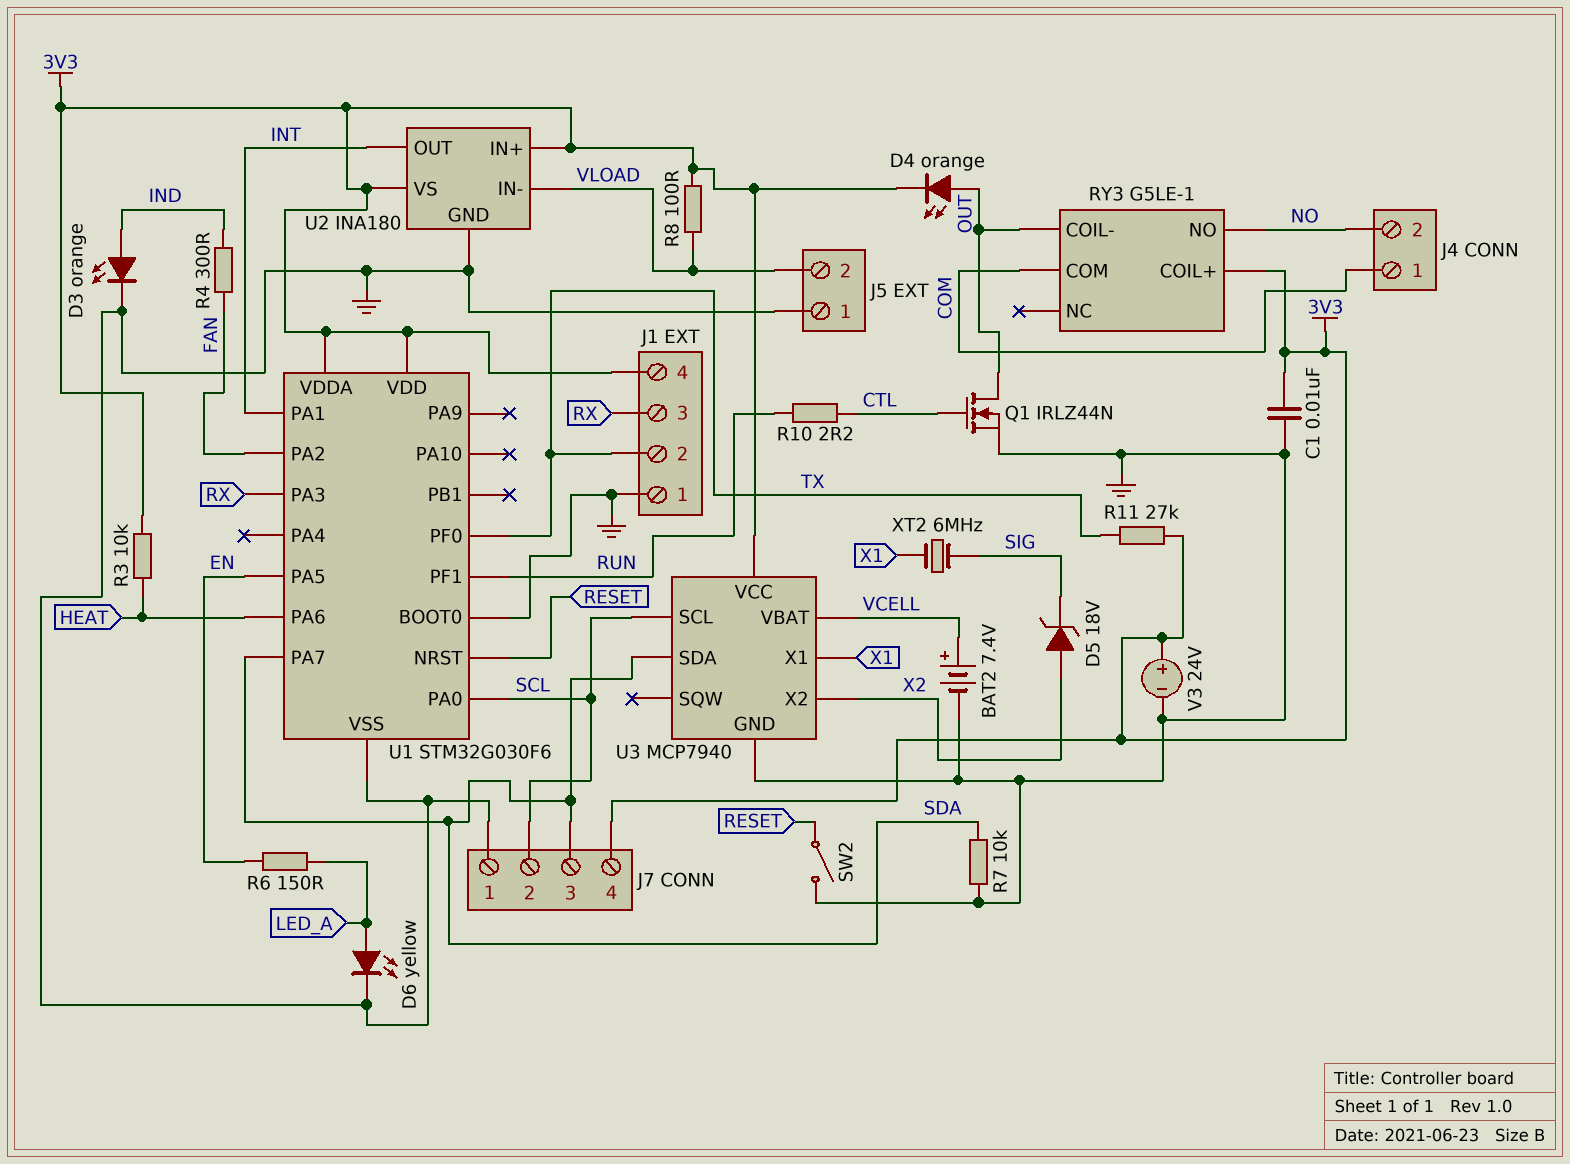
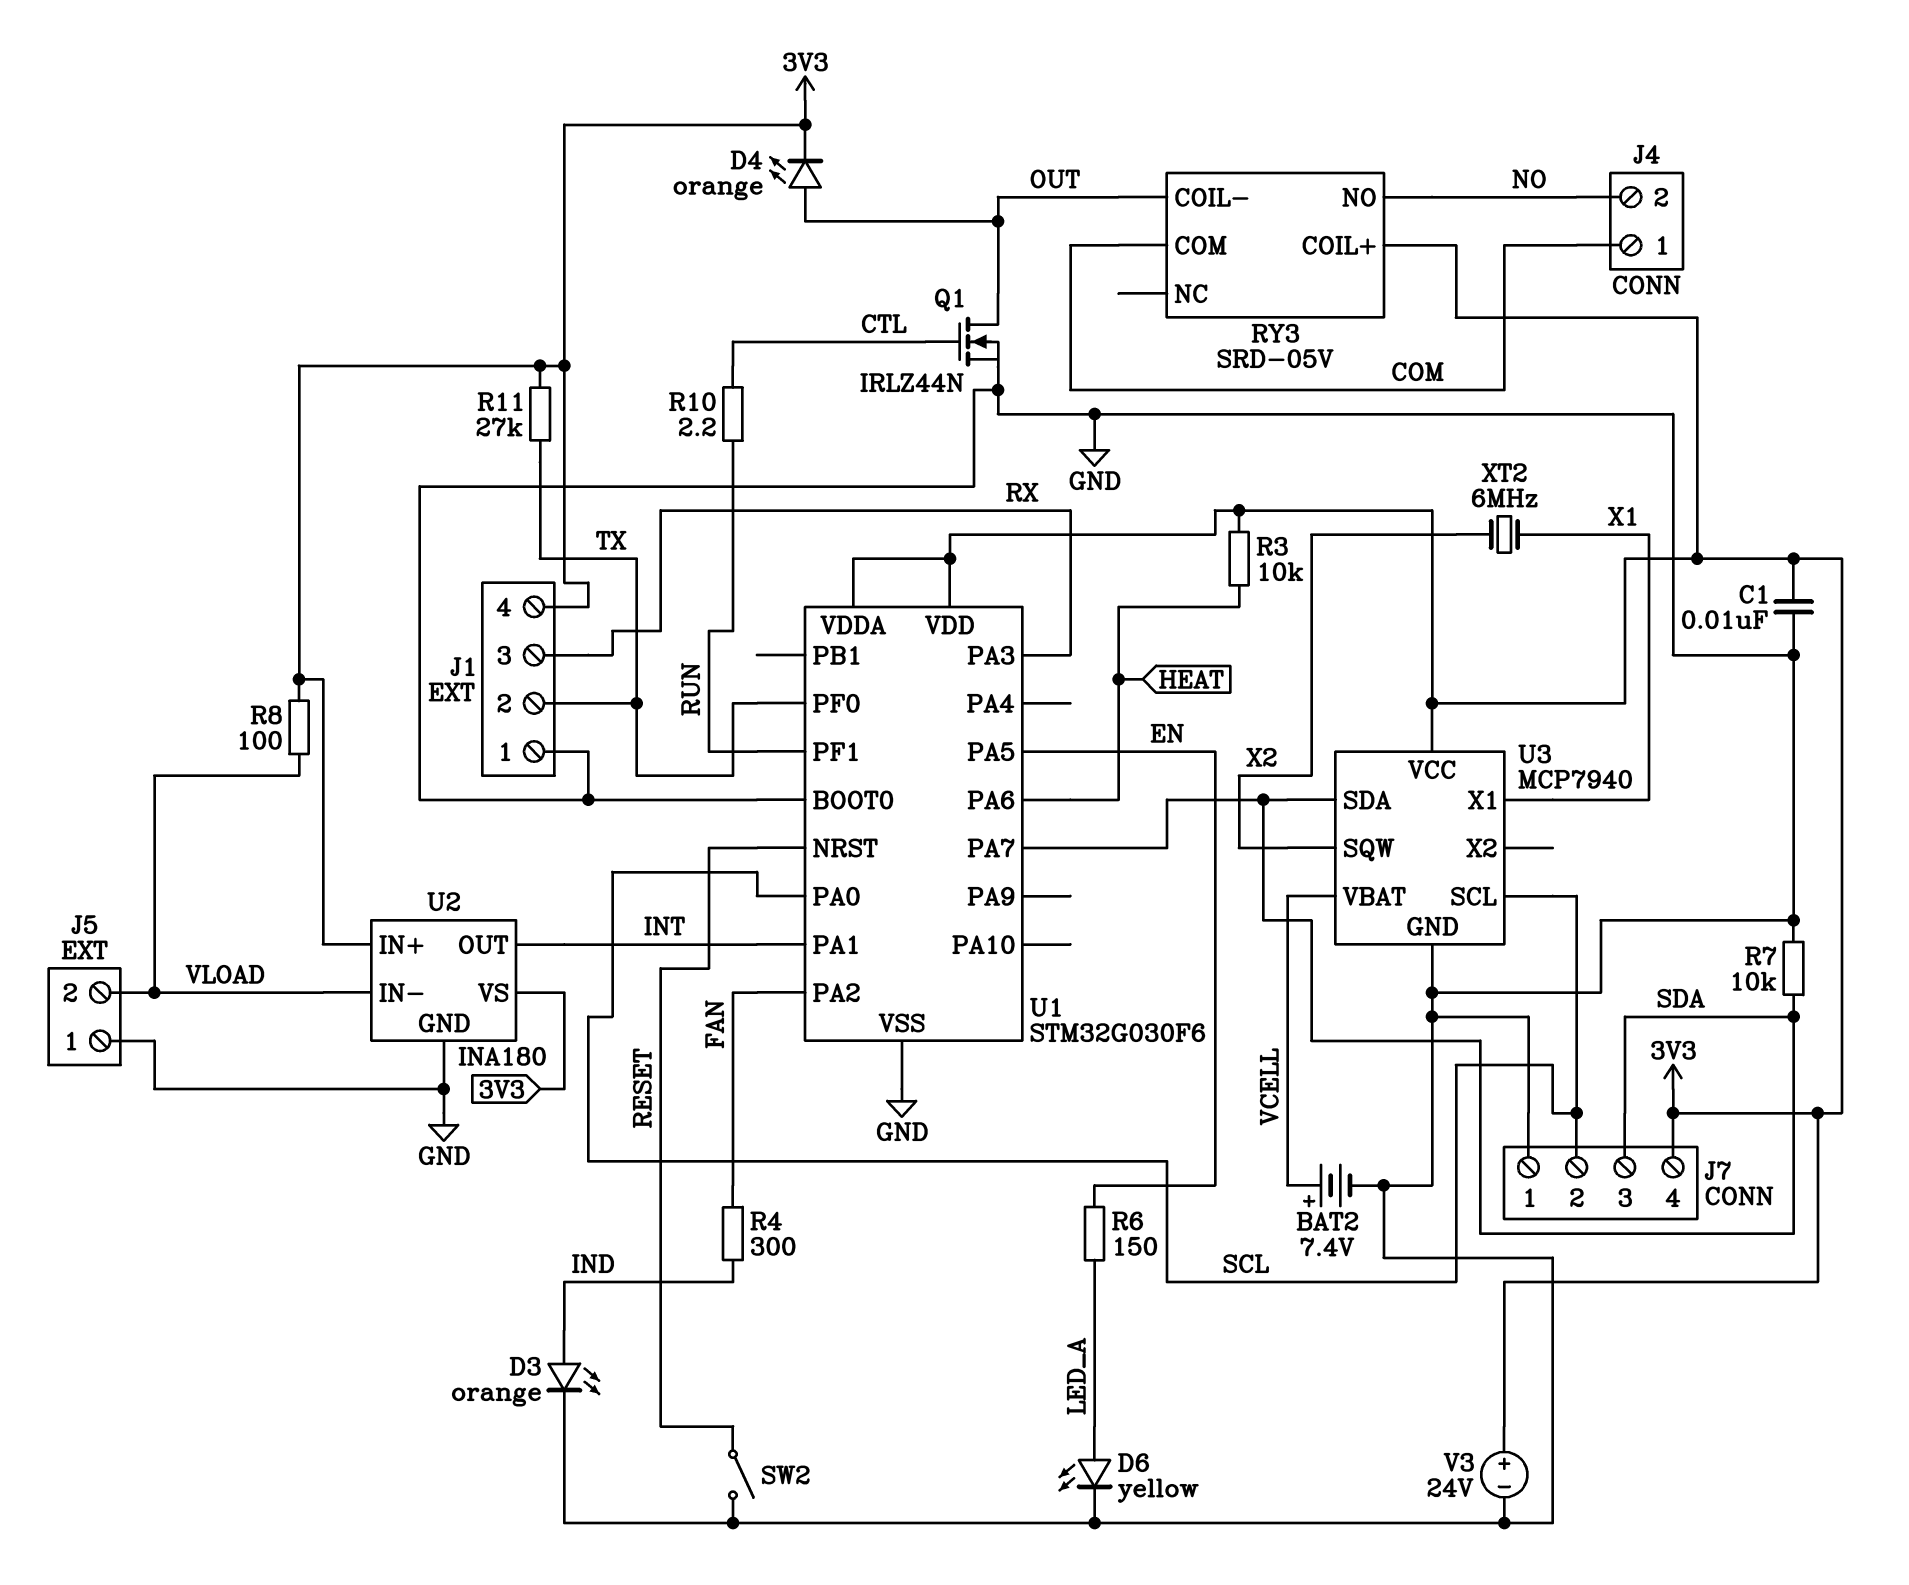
D5: zener 18V (A X2, K SIG) -> none
RY3: G5LE-1 -> SRD-05V
U3 pin SQW: none -> X2
U3 pin X2: X2 -> none
XT2: 6MHz (SIG, X1) -> 6MHz (X1, X2)

